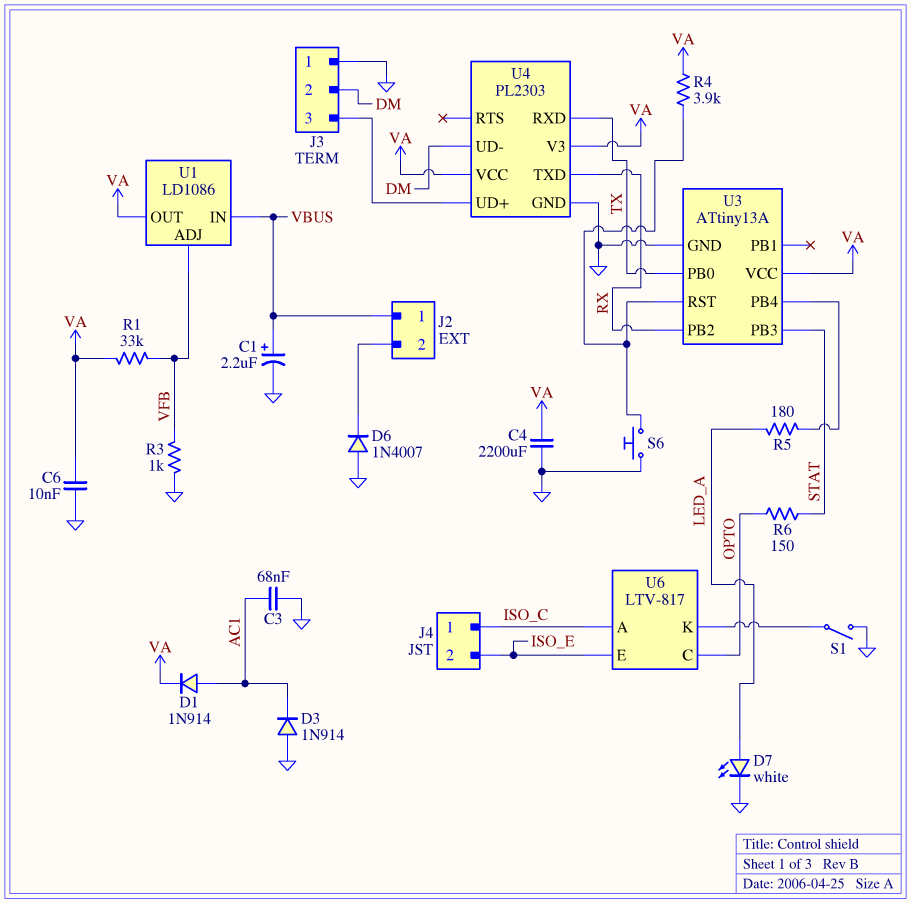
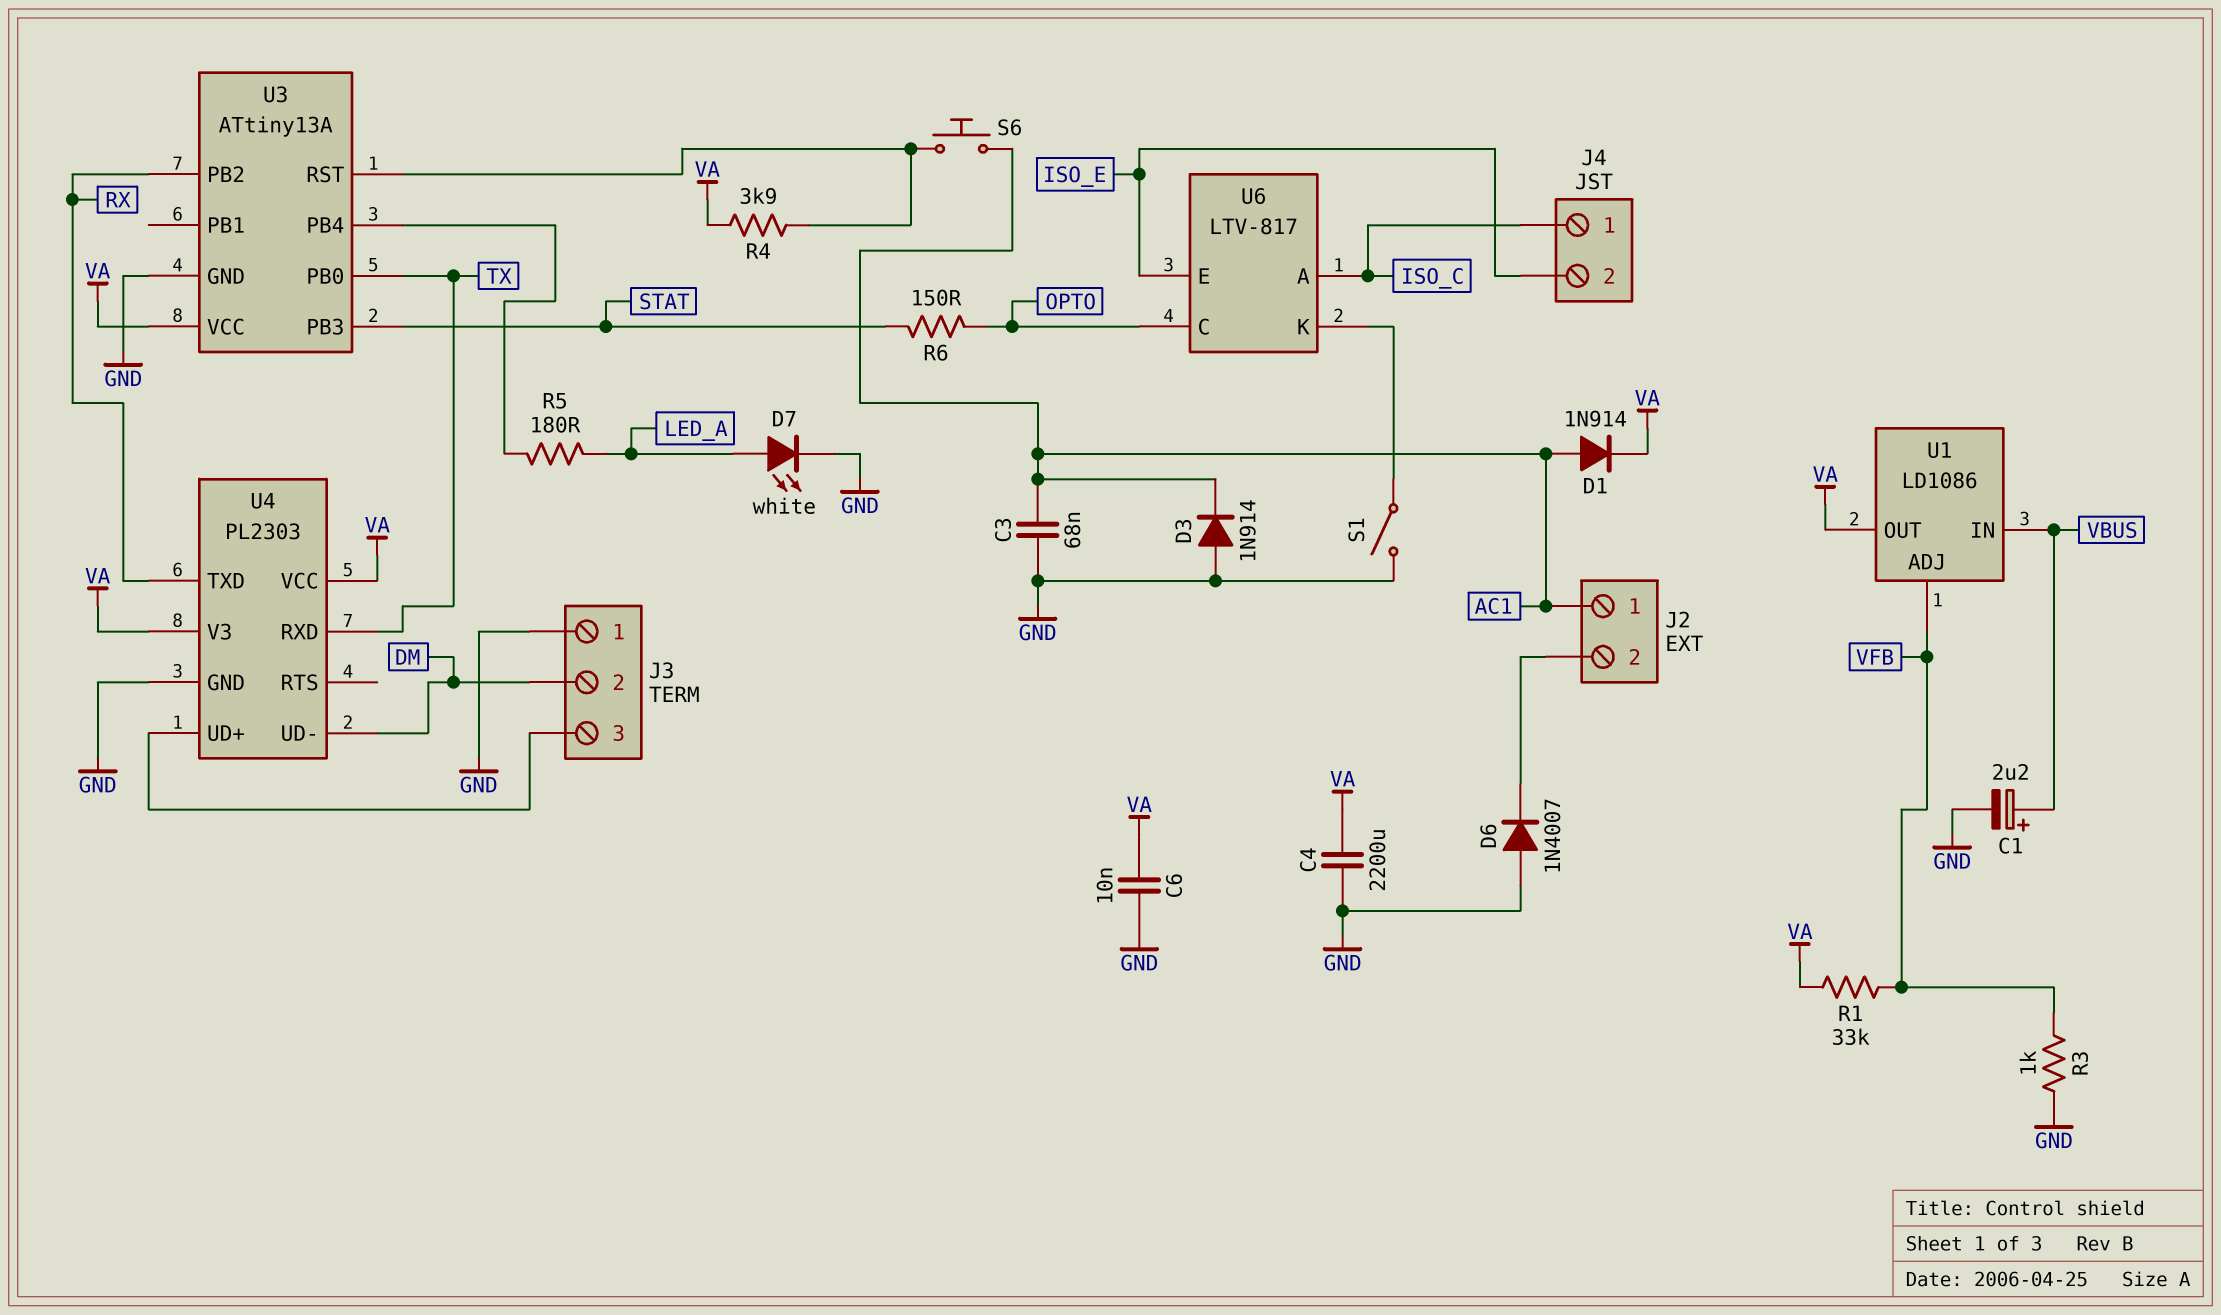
J2 pin 1: VBUS -> AC1
S6: button (GND, U3/RST) -> button (AC1, U3/RST)

